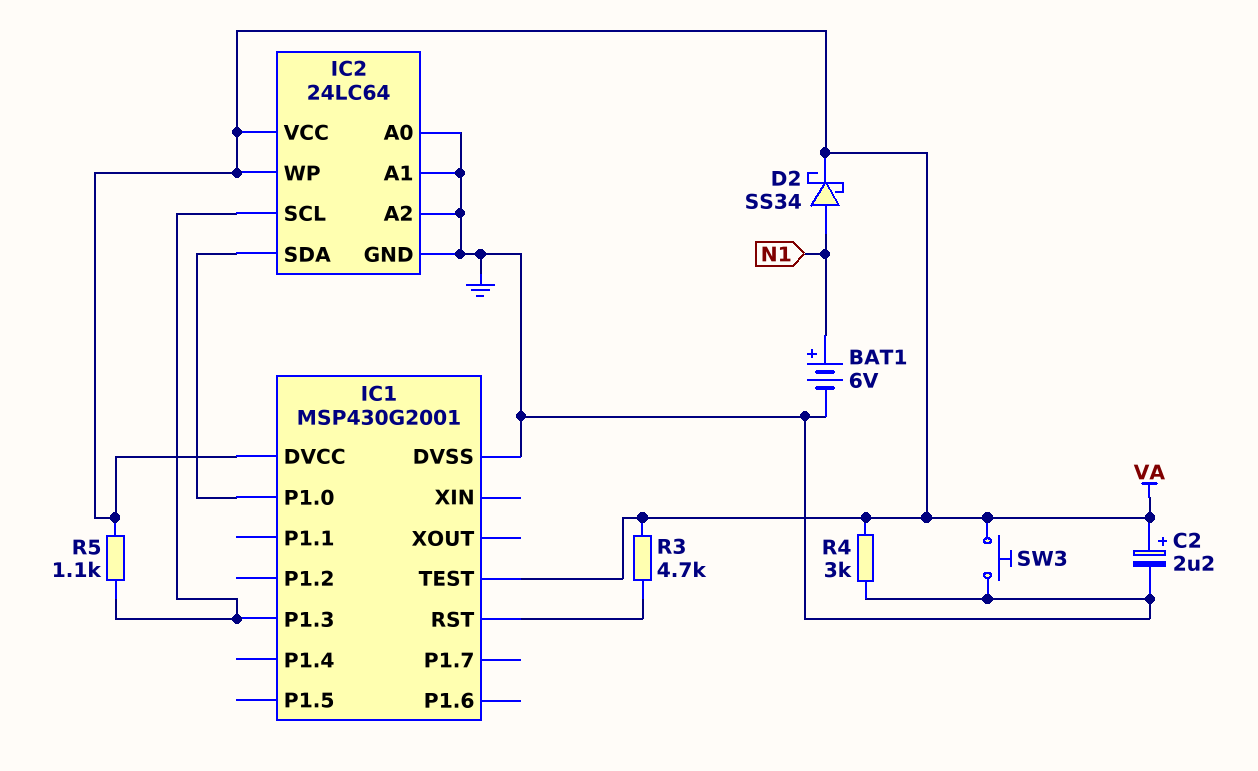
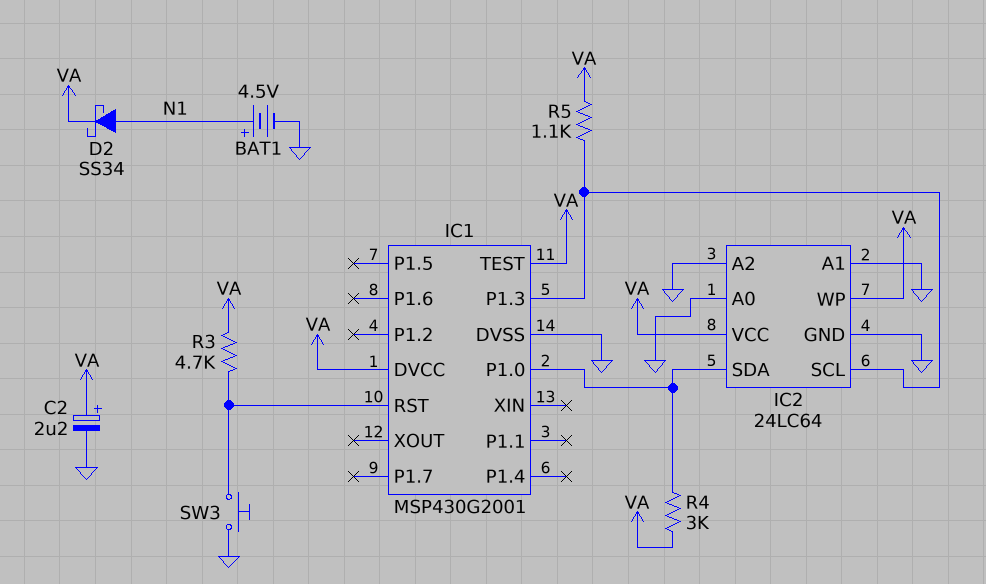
BAT1: 6V (plus N1, minus GND) -> 4.5V (plus N1, minus GND)
R4: 3k (GND, VA) -> 3k (IC1/P1.0, VA)
SW3: button (GND, VA) -> button (GND, IC1/RST)

